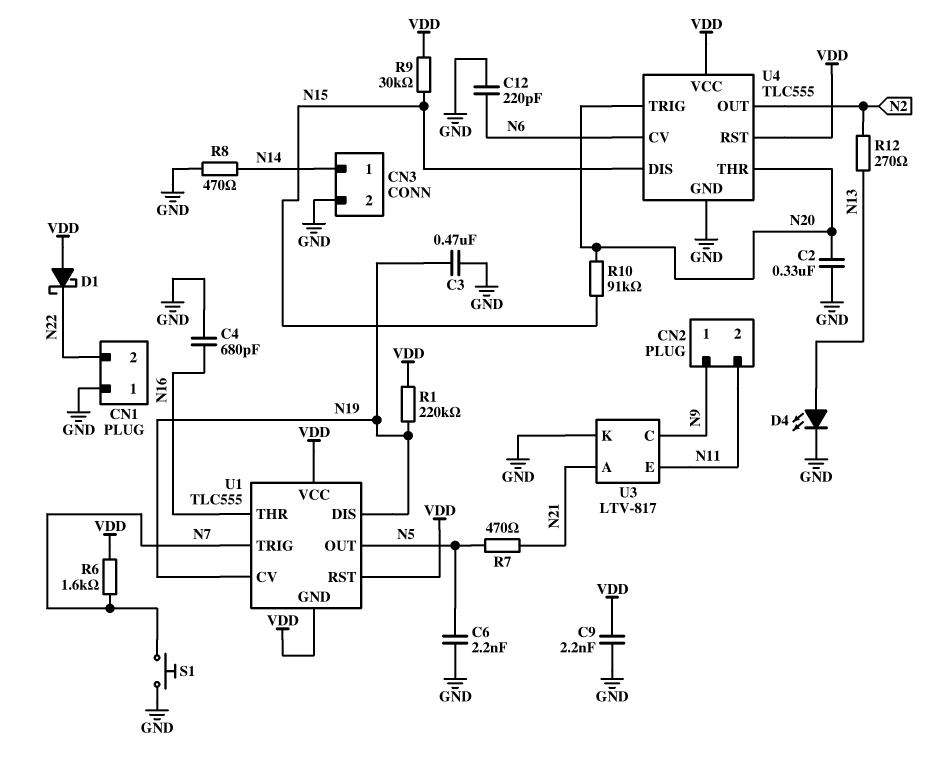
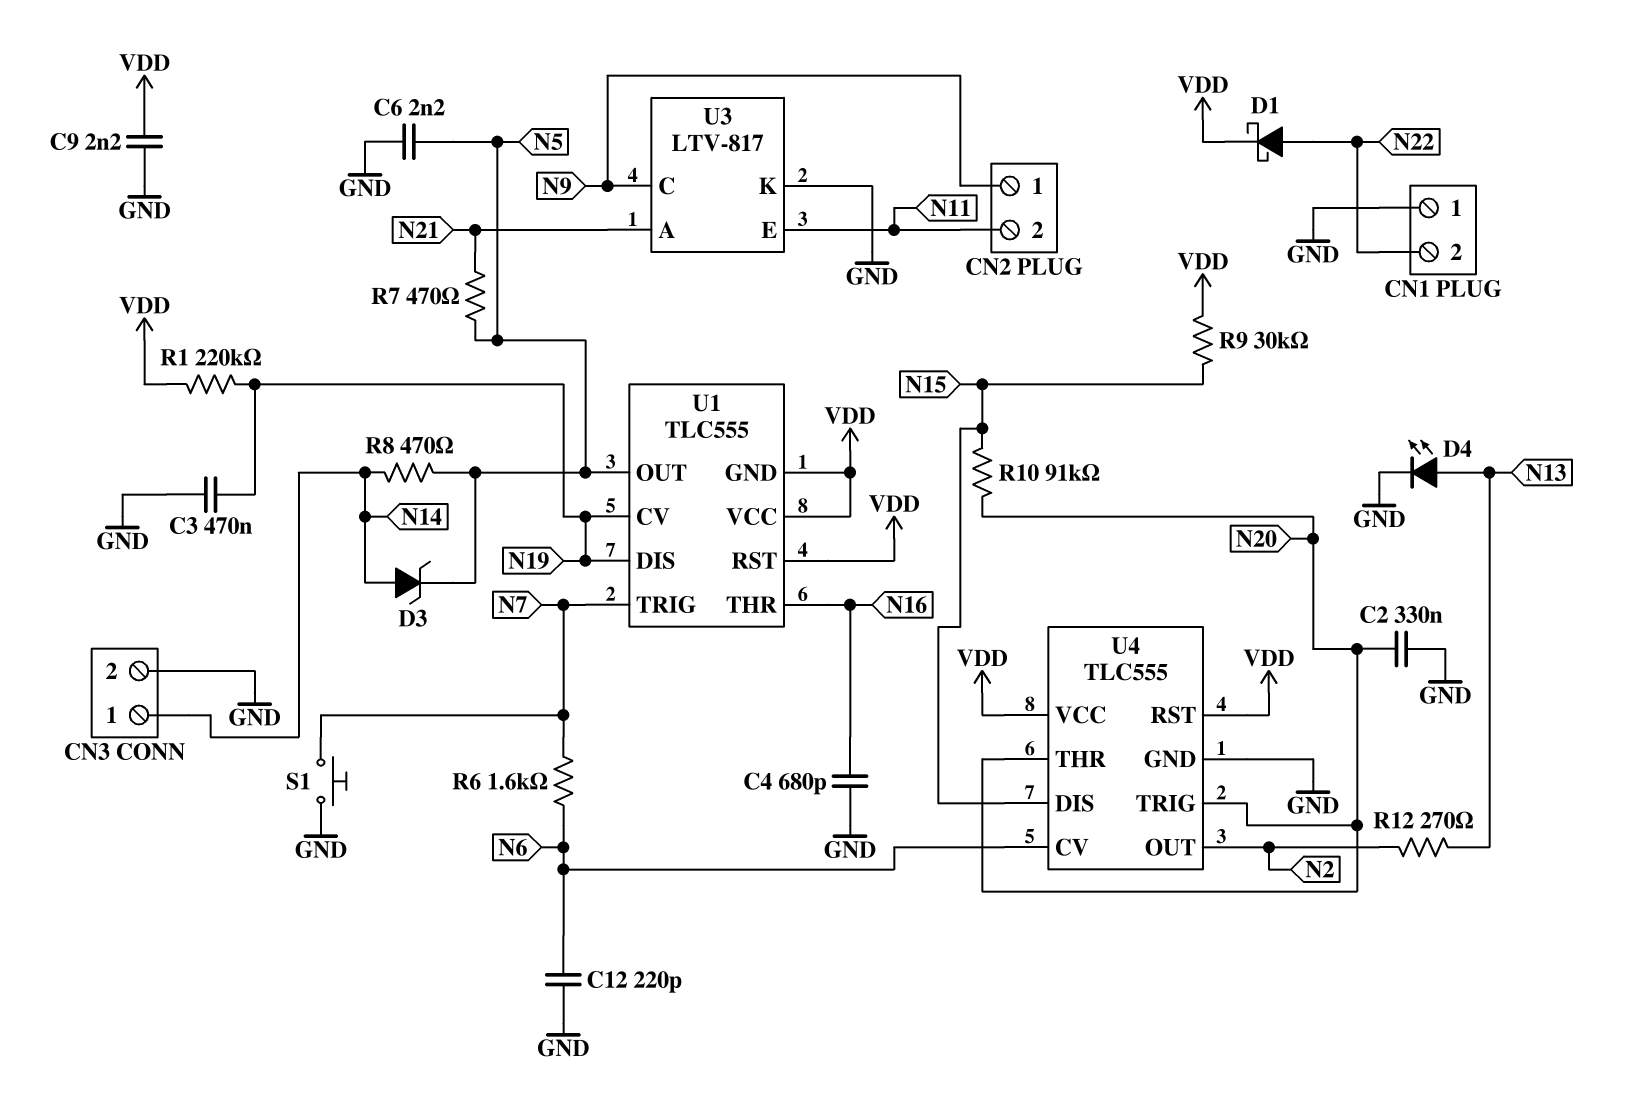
D1: schottky (A VDD, K N22) -> schottky (A N22, K VDD)
D3: none -> zener (A N14, K N5)
R6: 1.6k (N7, VDD) -> 1.6k (N6, N7)
R8: 470 (GND, N14) -> 470 (N5, N14)

